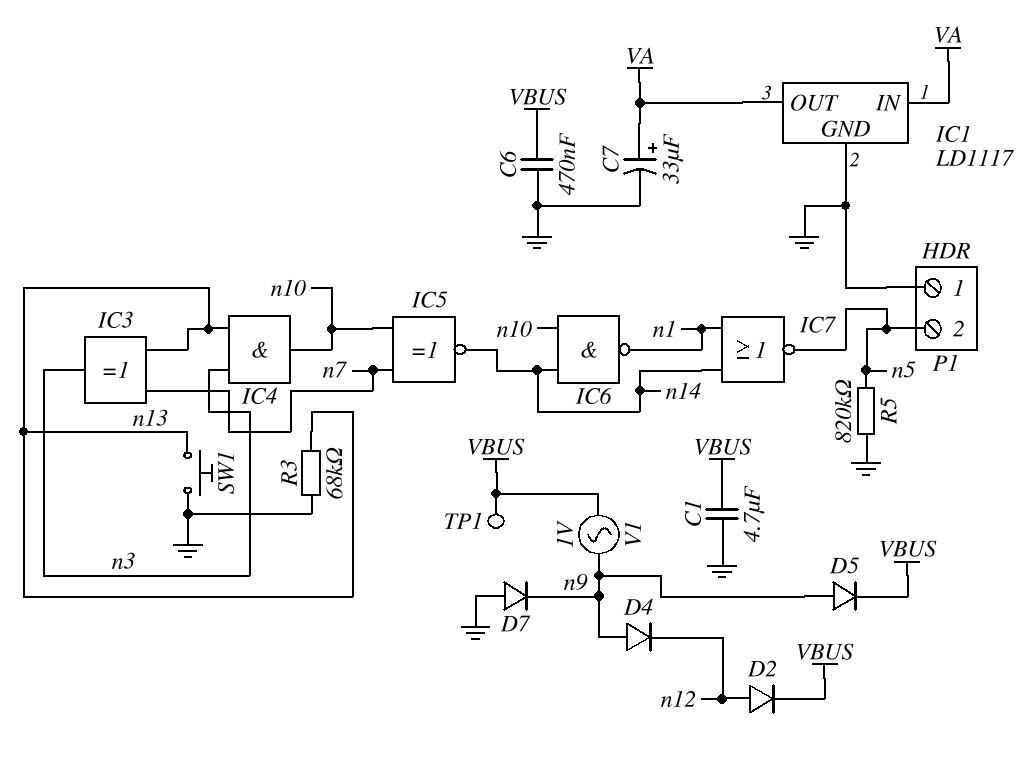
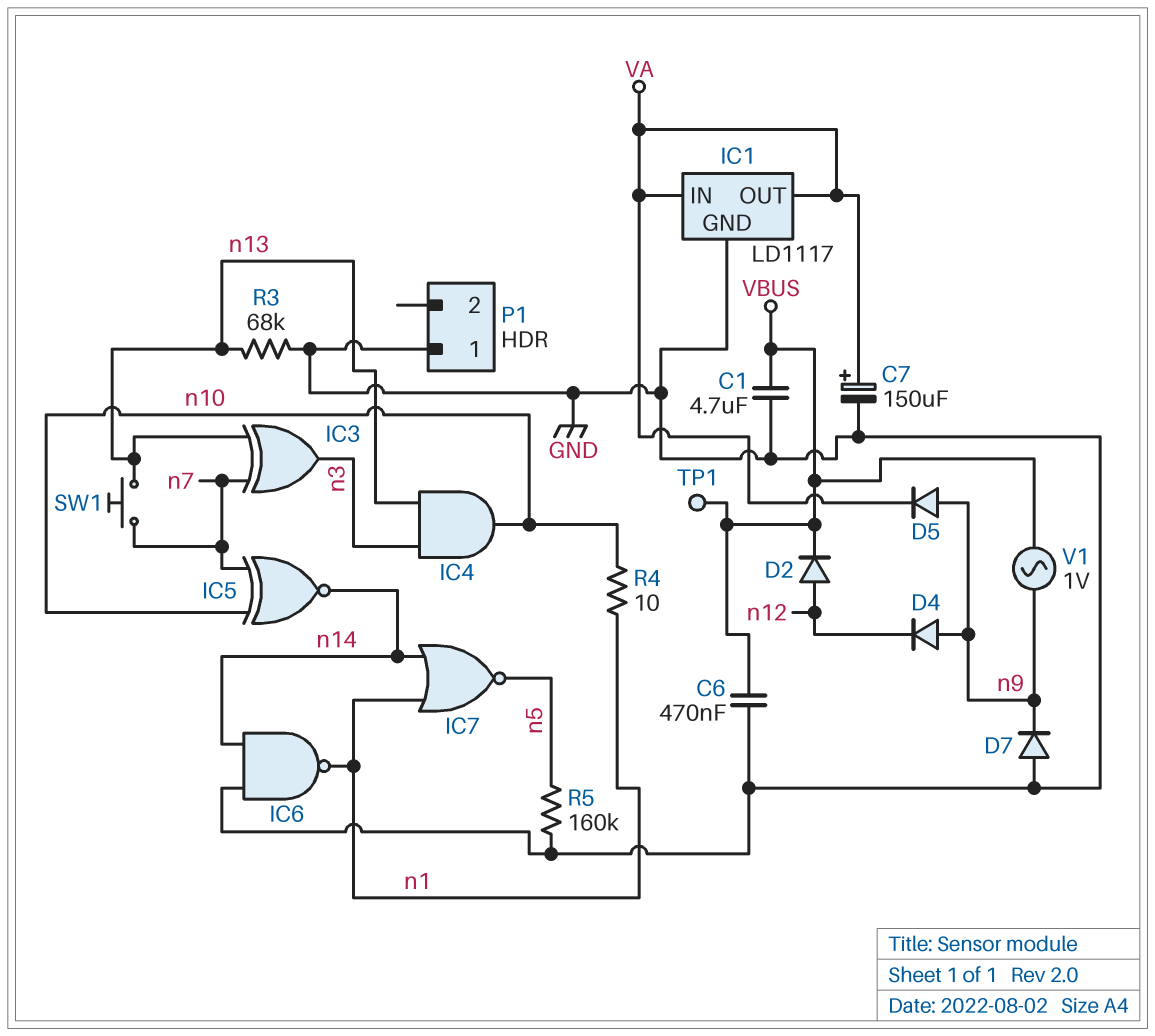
C7: 33uF (plus VA, minus GND) -> 150uF (plus VA, minus GND)
D5: diode (A n9, K VBUS) -> diode (A n9, K VA)
IC6: NAND (in n10, in n14, out n1) -> NAND (in GND, in n14, out n1)
P1 pin 2: n5 -> none
R4: none -> 10 (n1, n10)
R5: 820k (GND, n5) -> 160k (GND, n5)
SW1: button (GND, n13) -> button (n7, n13)

